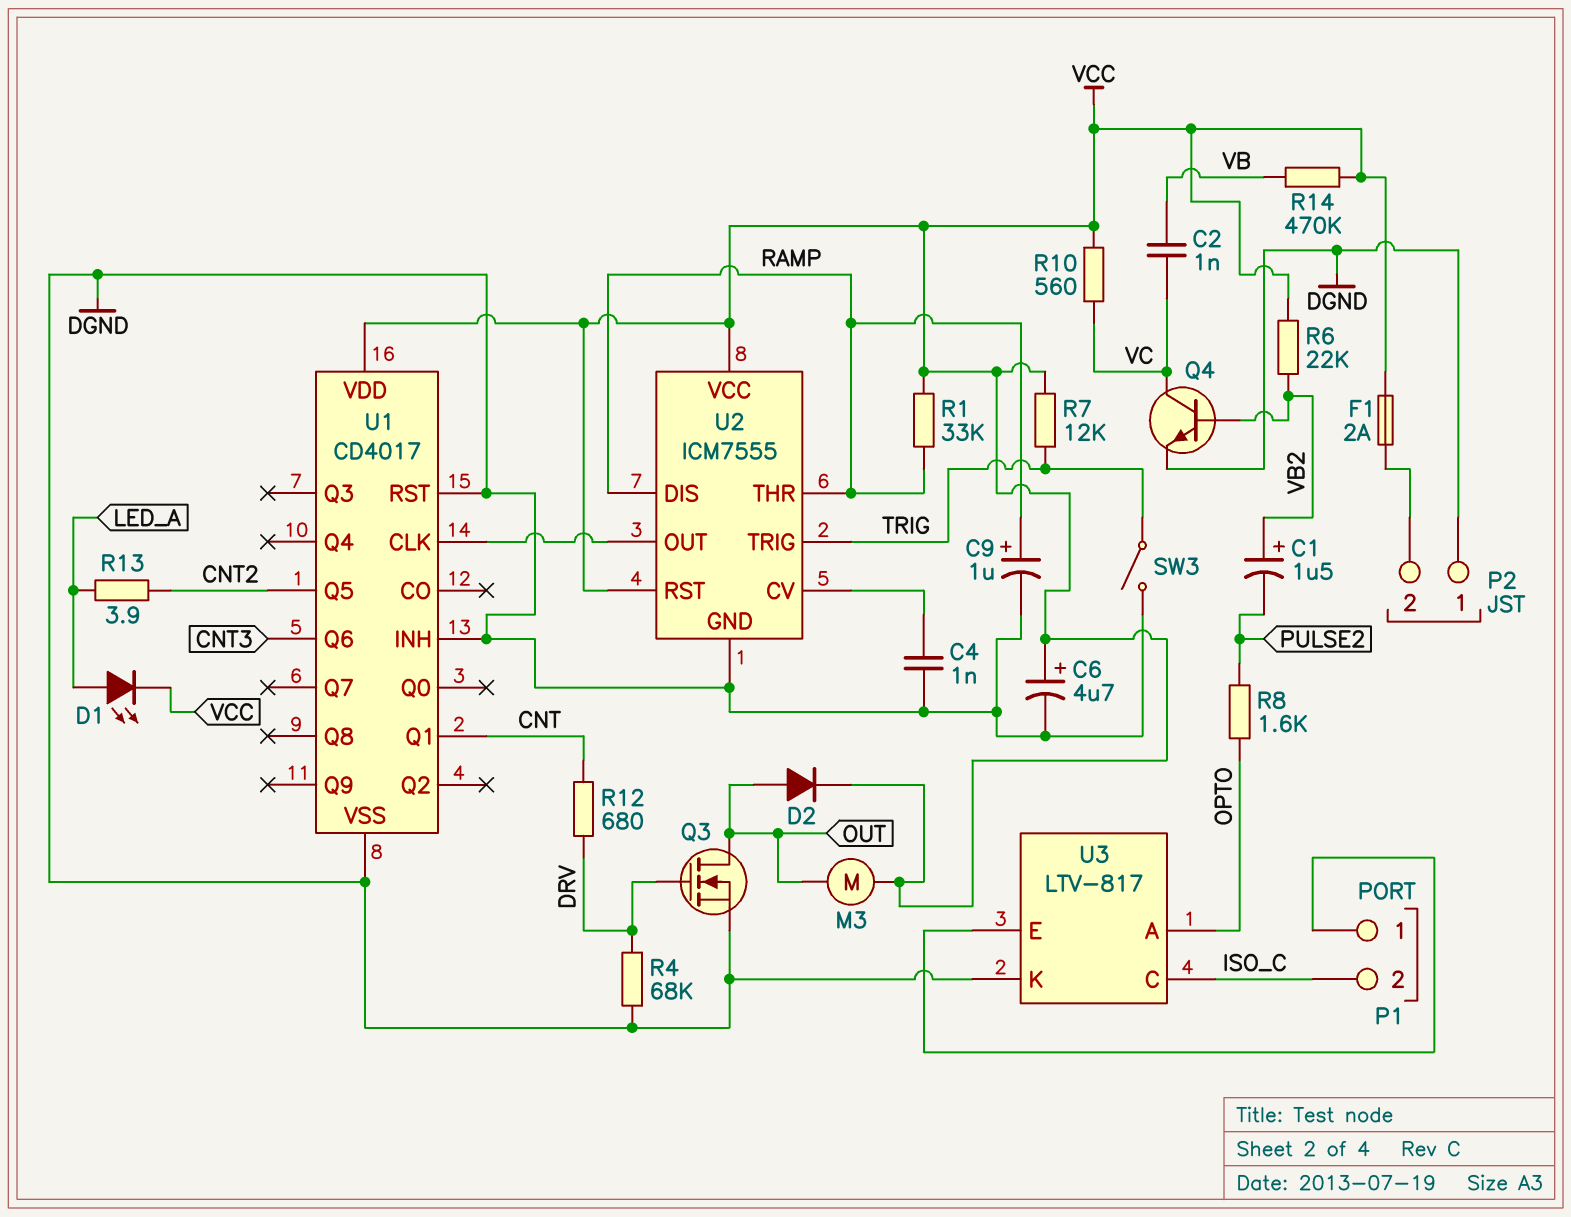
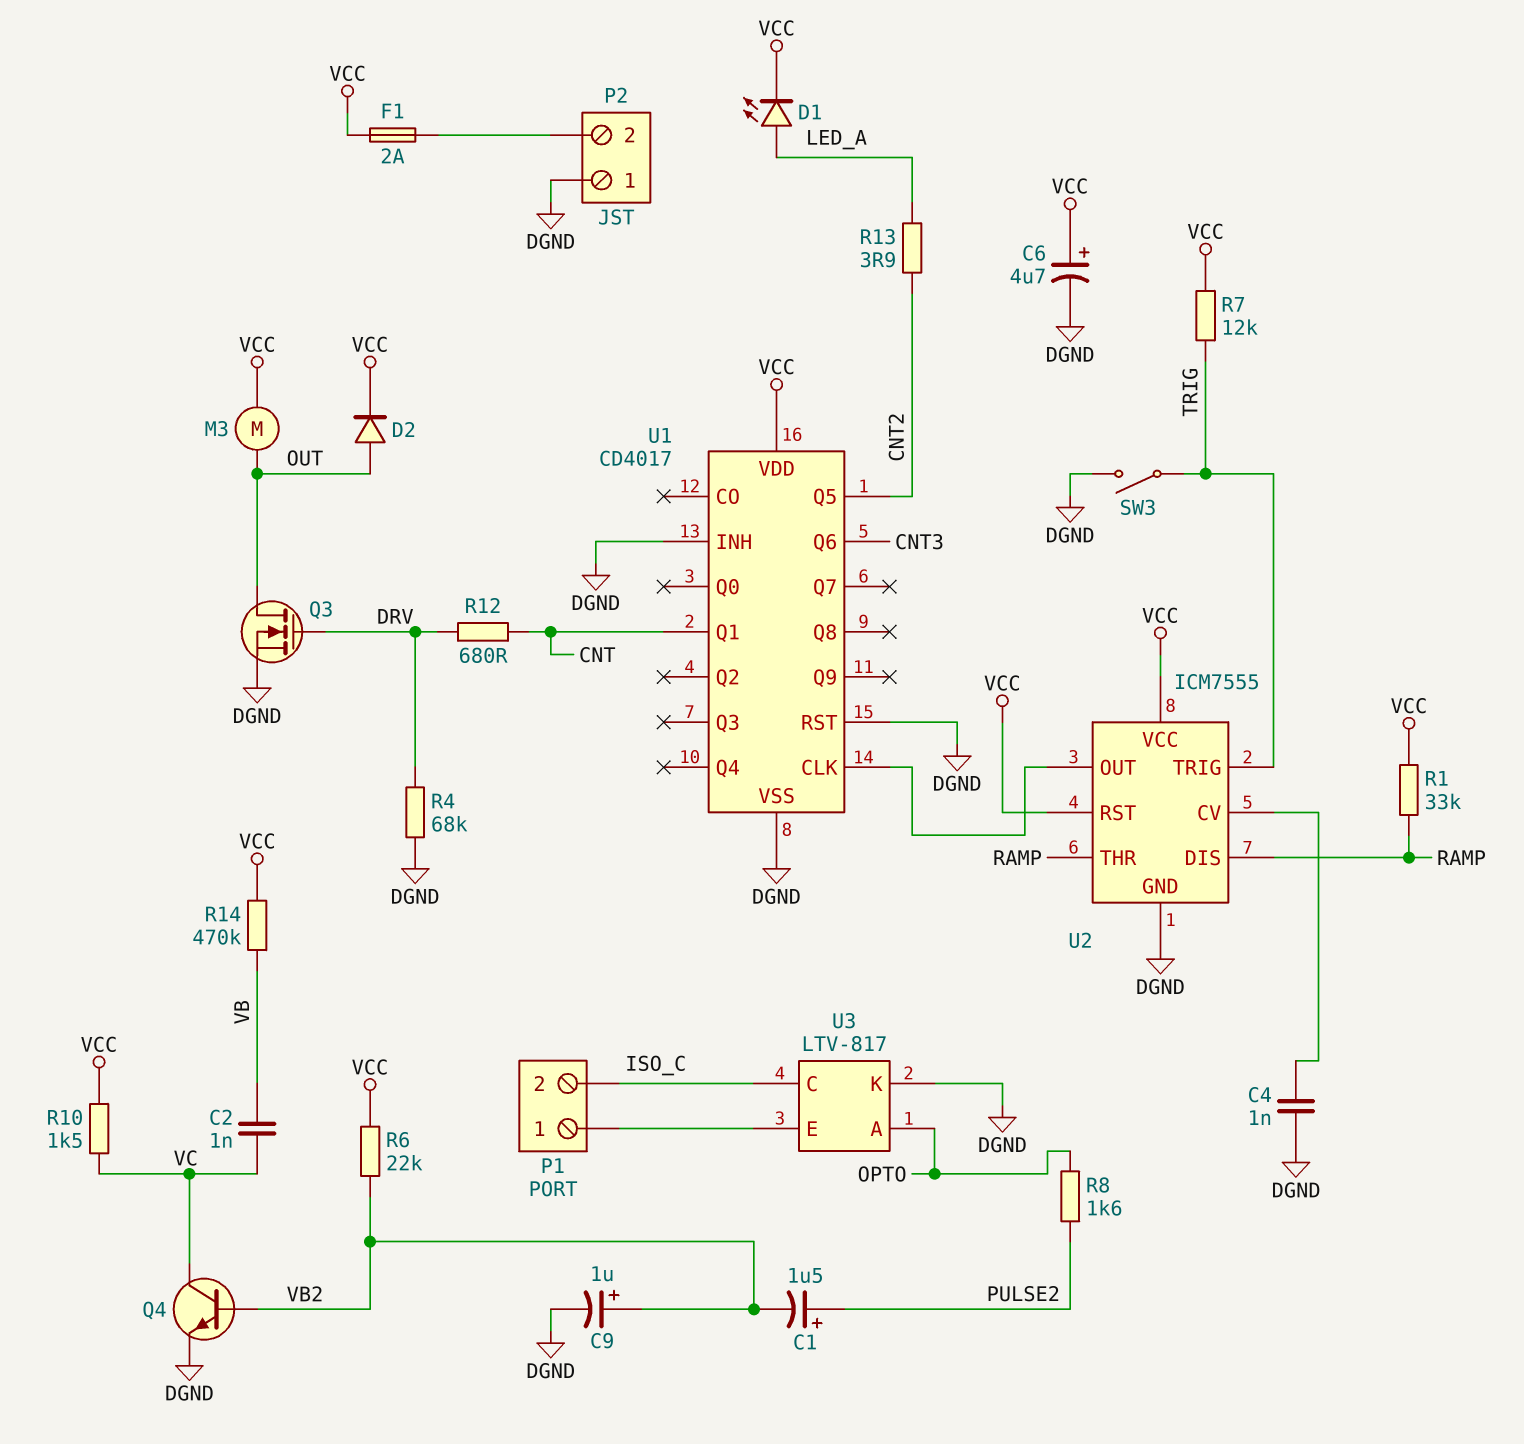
C1: 1.5uF (plus VB2, minus PULSE2) -> 1.5uF (plus PULSE2, minus VB2)
C9: 1uF (plus RAMP, minus DGND) -> 1uF (plus VB2, minus DGND)
R10: 560 (VC, VCC) -> 1.5k (VC, VCC)

